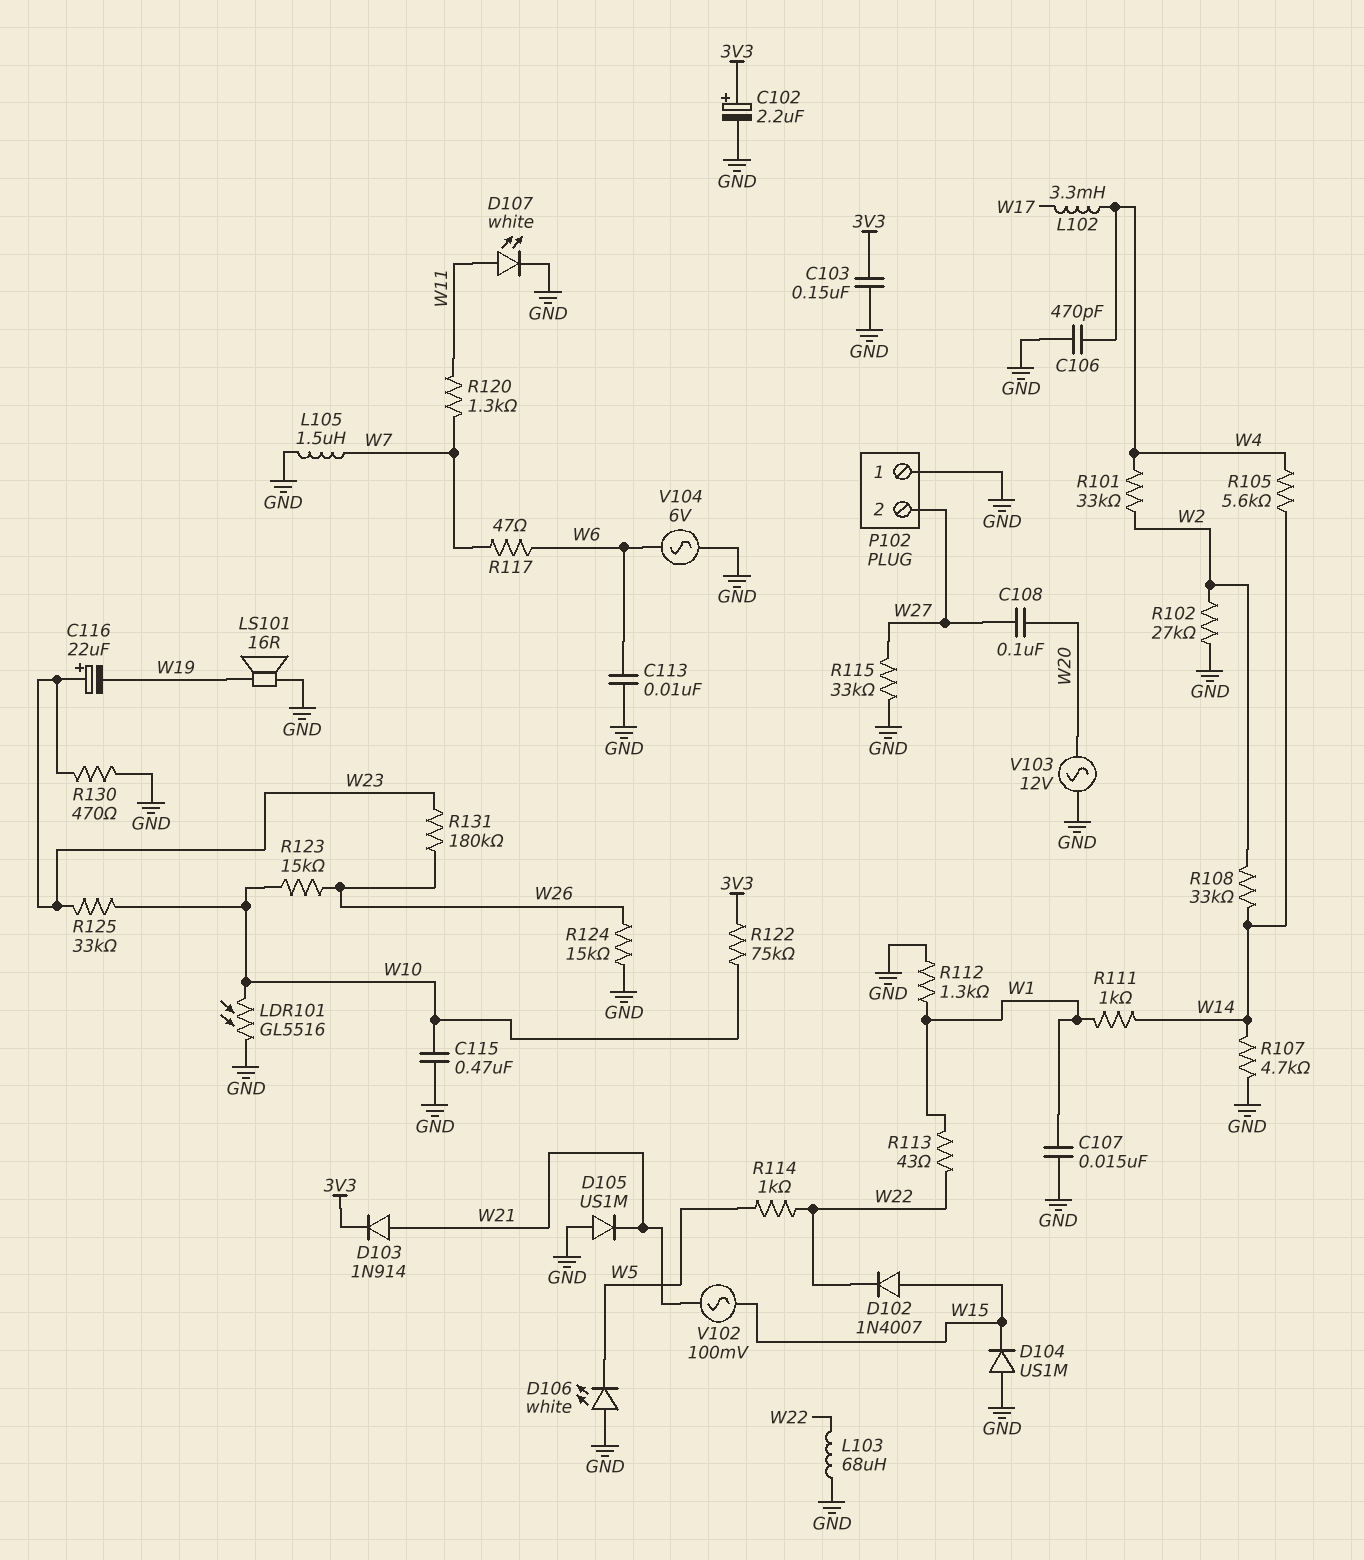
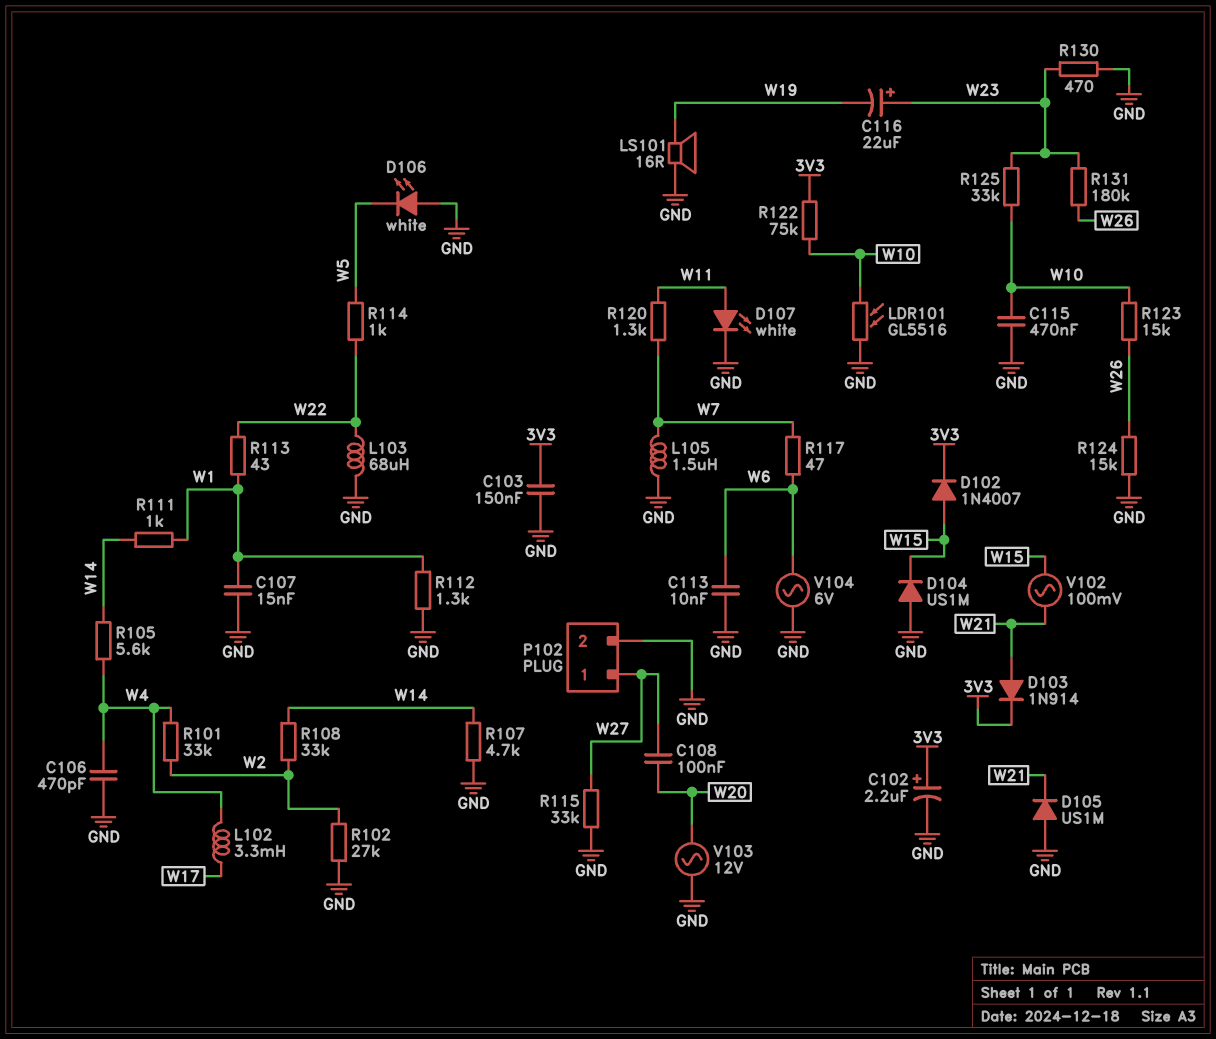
D102: diode 1N4007 (A W15, K W22) -> diode 1N4007 (A W15, K 3V3)
P102 pin 1: GND -> W27
P102 pin 2: W27 -> GND

